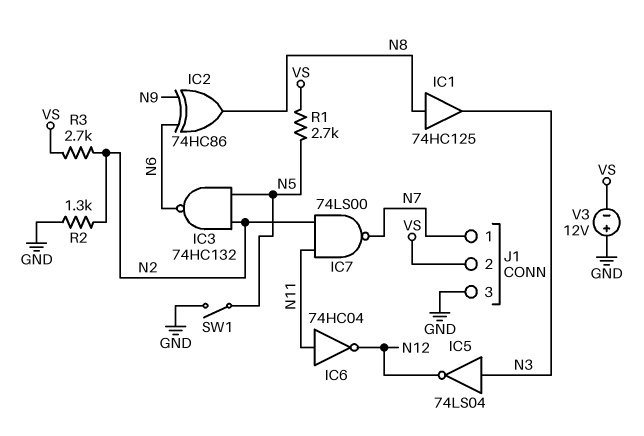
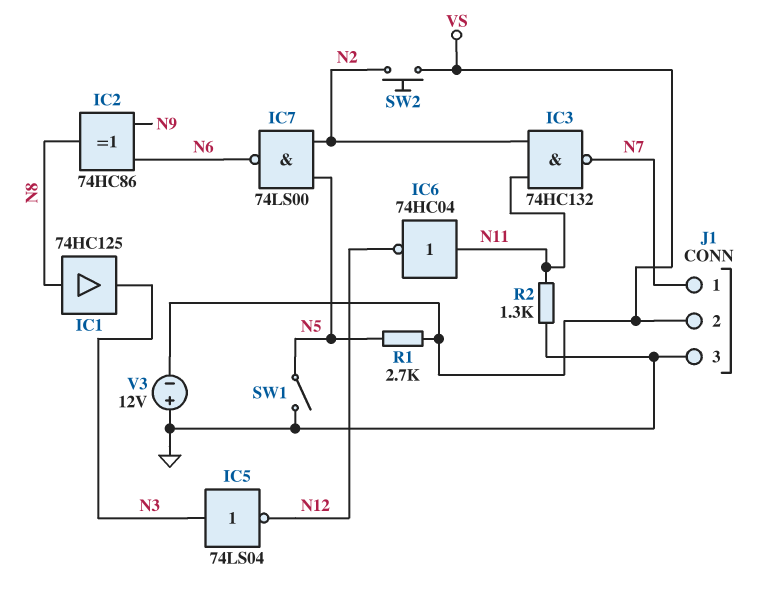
IC3: NAND 74HC132 (in N2, in N5, out N6) -> NAND 74HC132 (in N2, in N11, out N7)
IC7: NAND 74LS00 (in N2, in N11, out N7) -> NAND 74LS00 (in N2, in N5, out N6)
R2: 1.3k (GND, N2) -> 1.3k (GND, N11)
R3: 2.7k (N2, VS) -> none
SW2: none -> button (N2, VS)

